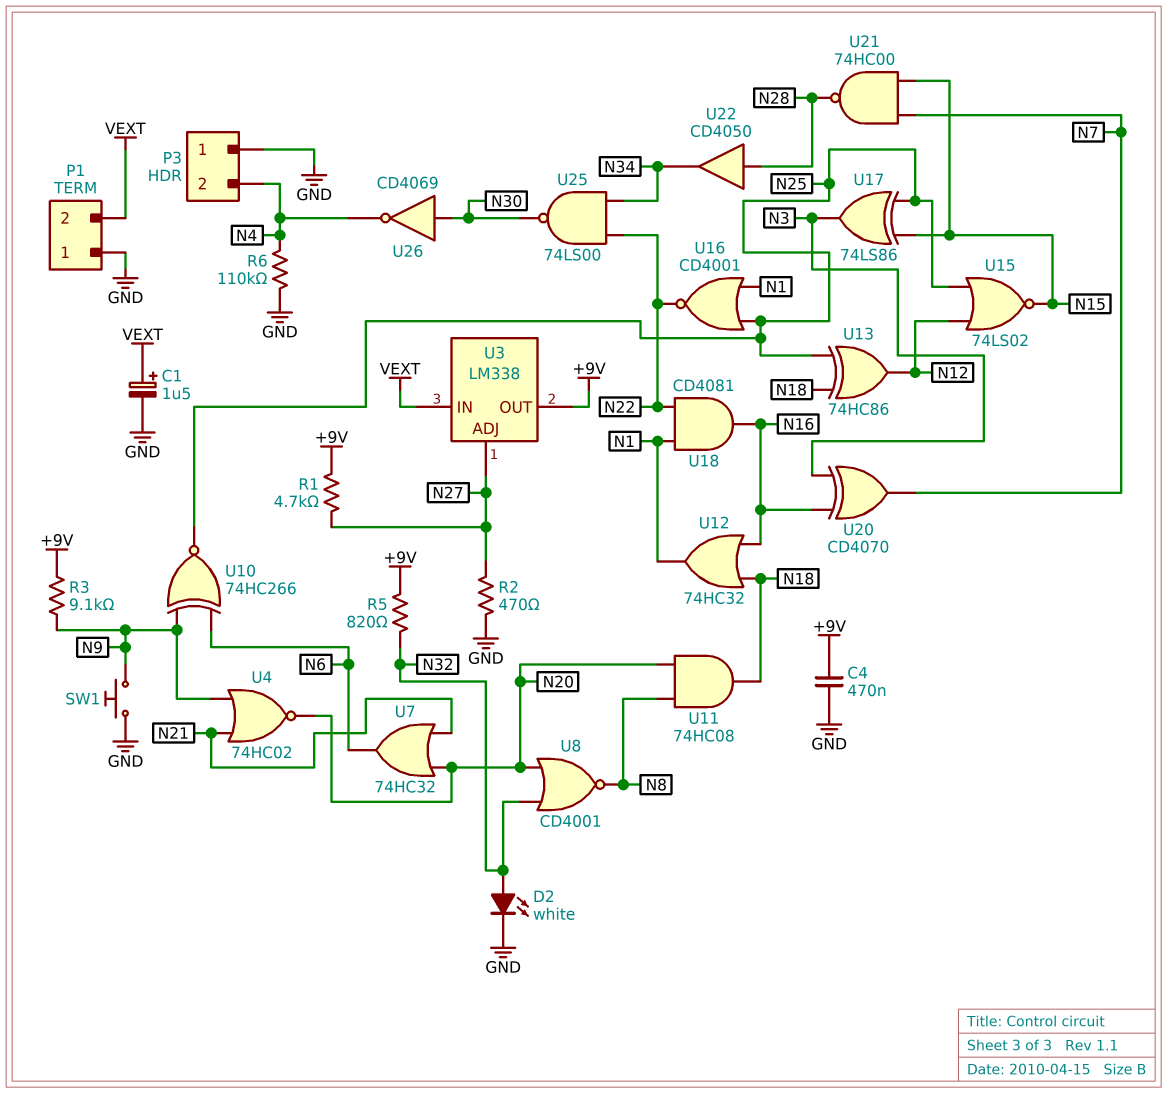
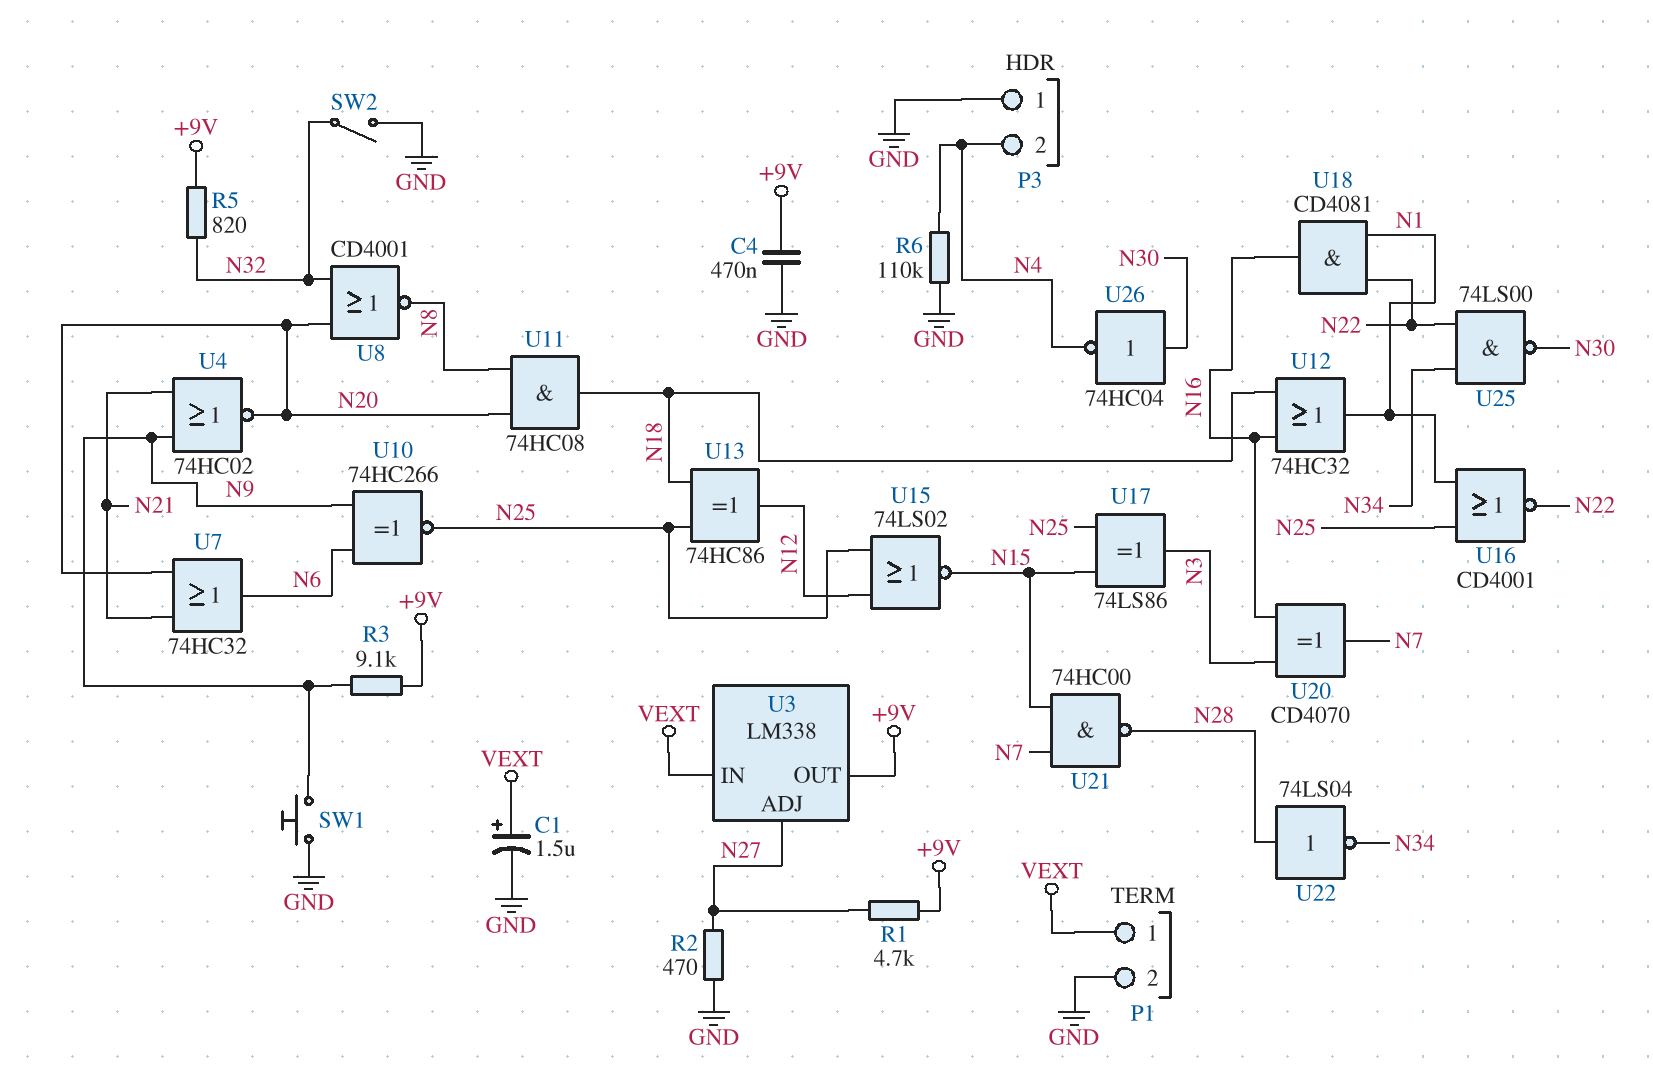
D2: LED white (A N32, K GND) -> none
P1 pin 1: GND -> VEXT
P1 pin 2: VEXT -> GND
SW2: none -> switch (GND, N32)
U22: buffer CD4050 (in N28, out N34) -> NOT 74LS04 (in N28, out N34)
U26: NOT CD4069 (in N30, out N4) -> NOT 74HC04 (in N30, out N4)

